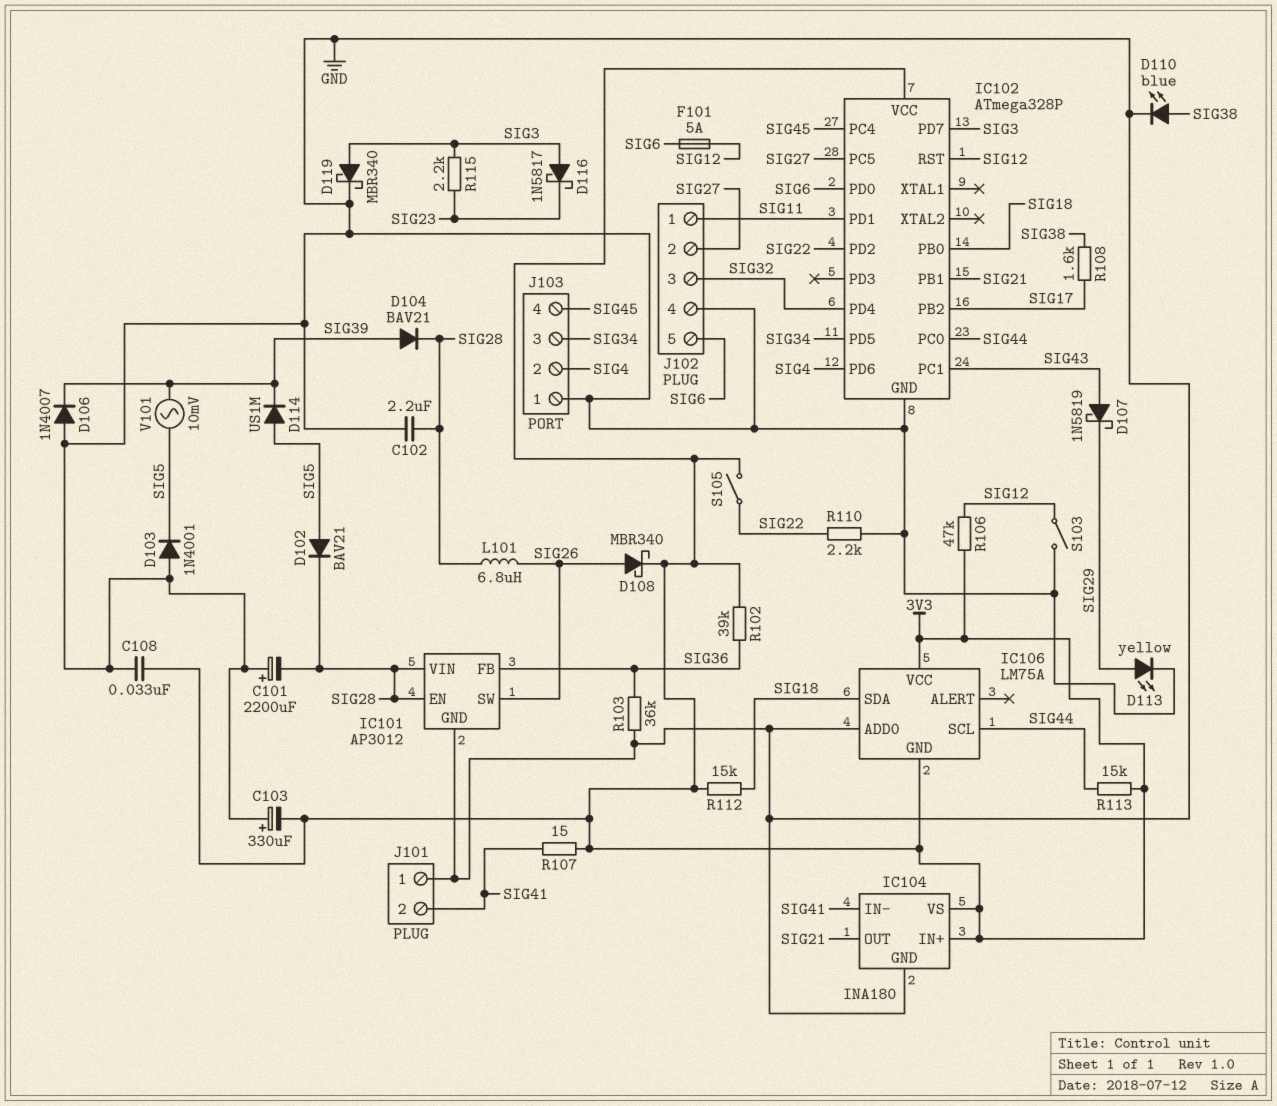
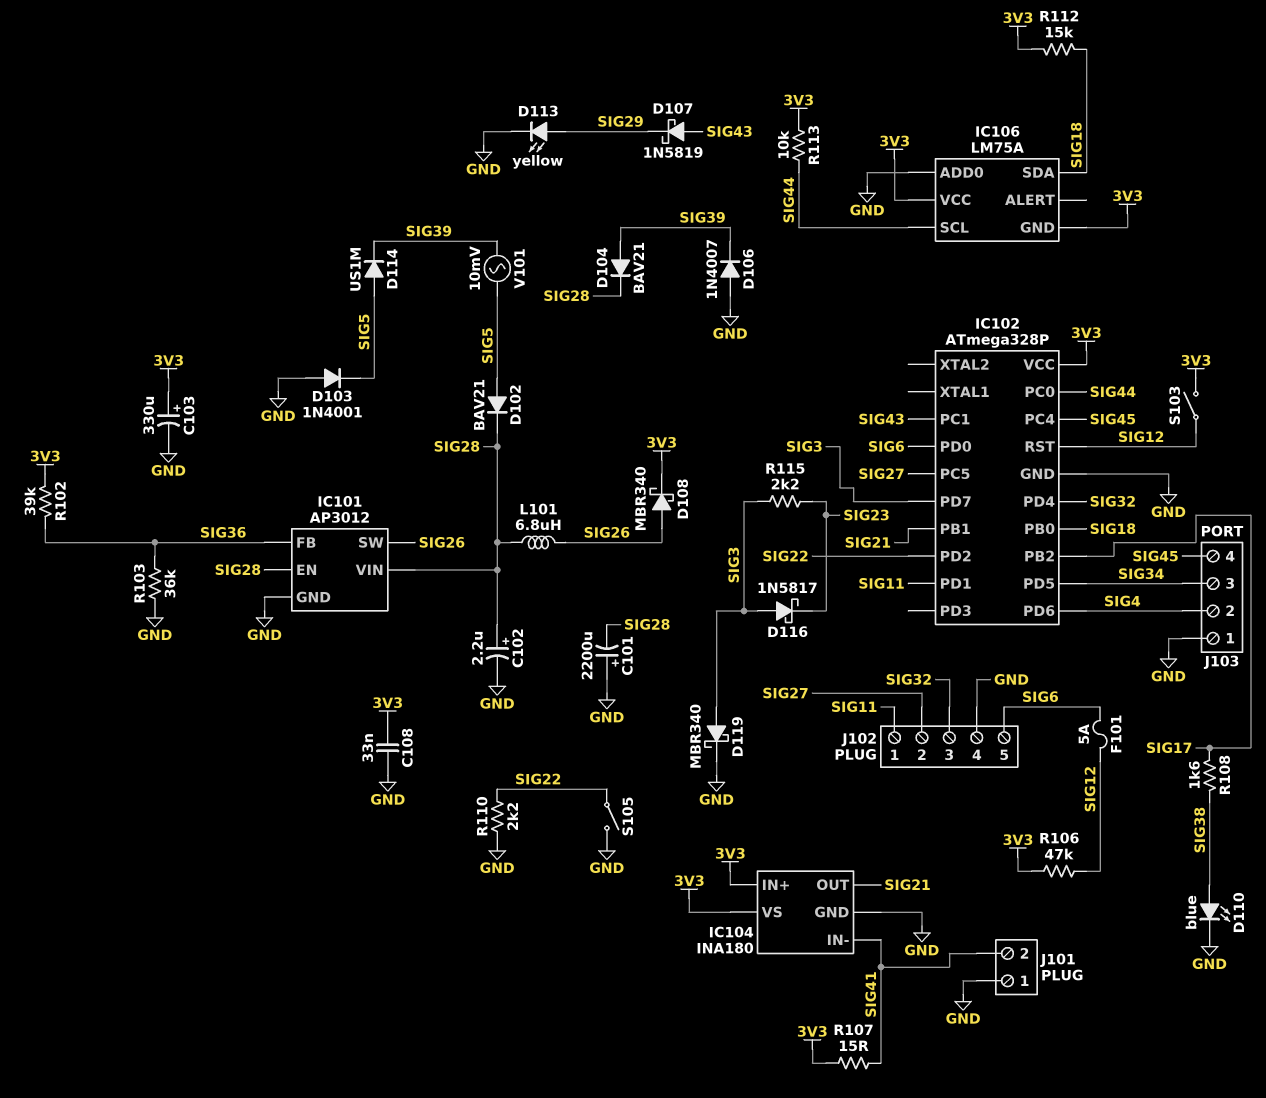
C102: 2.2uF (GND, SIG28) -> 2.2uF (plus SIG28, minus GND)
C103: 330uF (plus GND, minus 3V3) -> 330uF (plus 3V3, minus GND)
R113: 15k (3V3, SIG44) -> 10k (3V3, SIG44)
S103: switch (GND, SIG12) -> switch (3V3, SIG12)
S105: switch (3V3, SIG22) -> switch (GND, SIG22)

